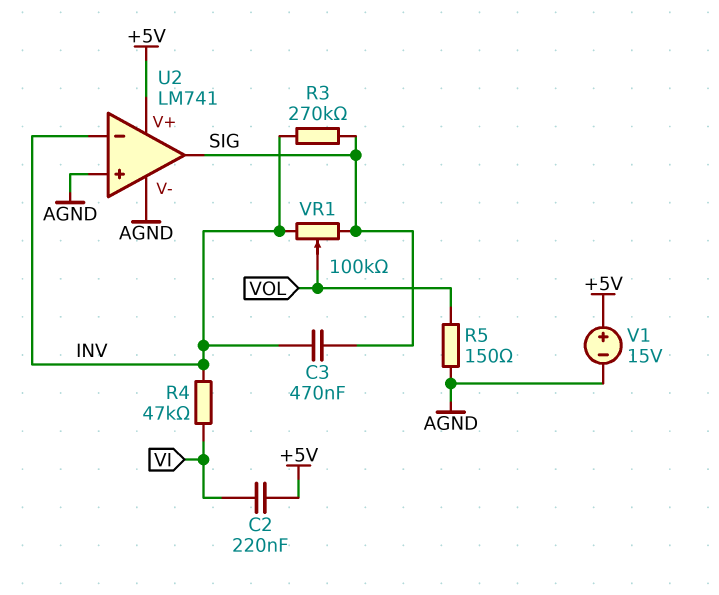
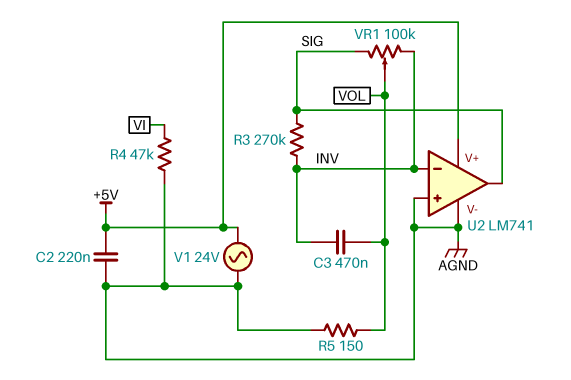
C2: 220nF (+5V, VI) -> 220nF (+5V, AGND)
C3: 470nF (INV, SIG) -> 470nF (INV, VOL)
R4: 47k (INV, VI) -> 47k (AGND, VI)
V1: 15V (plus +5V, minus AGND) -> AC 24V (+5V, AGND)

